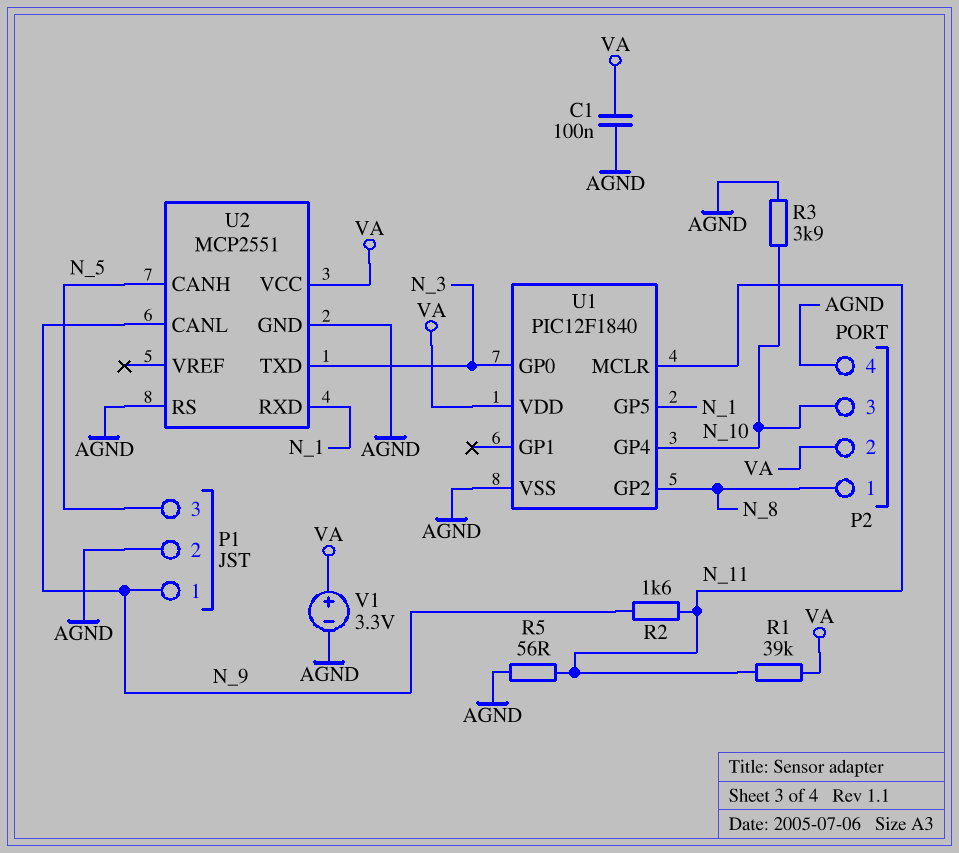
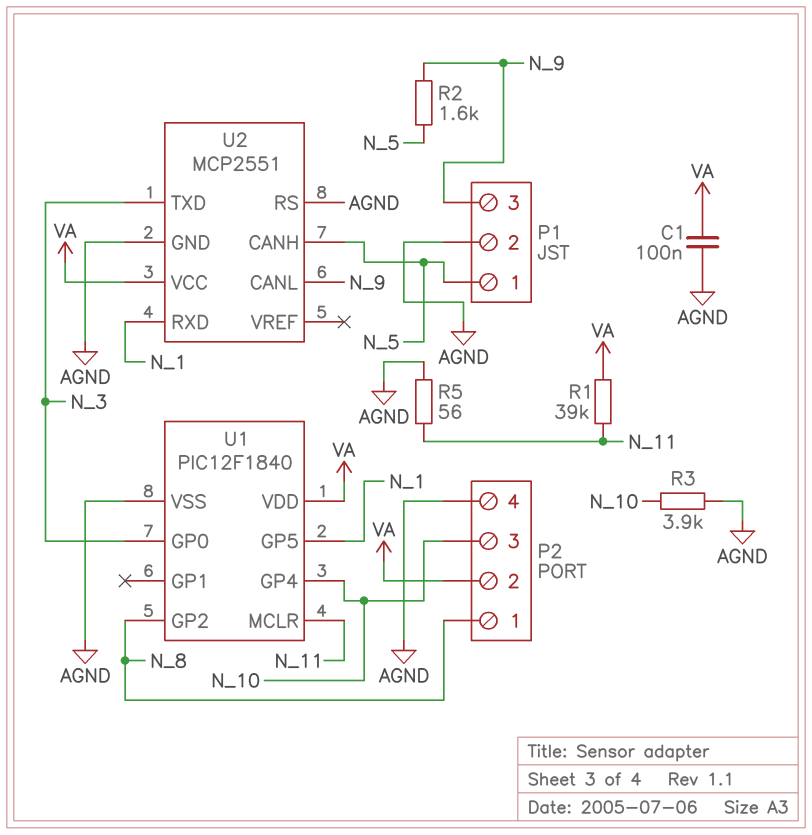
P1 pin 1: N_9 -> N_5
P1 pin 3: N_5 -> N_9
R2: 1.6k (N_9, N_11) -> 1.6k (N_5, N_9)
V1: 3.3V (plus VA, minus AGND) -> none

